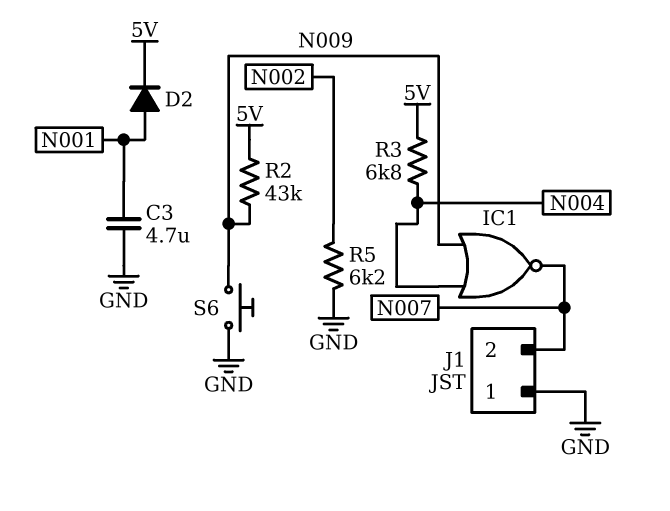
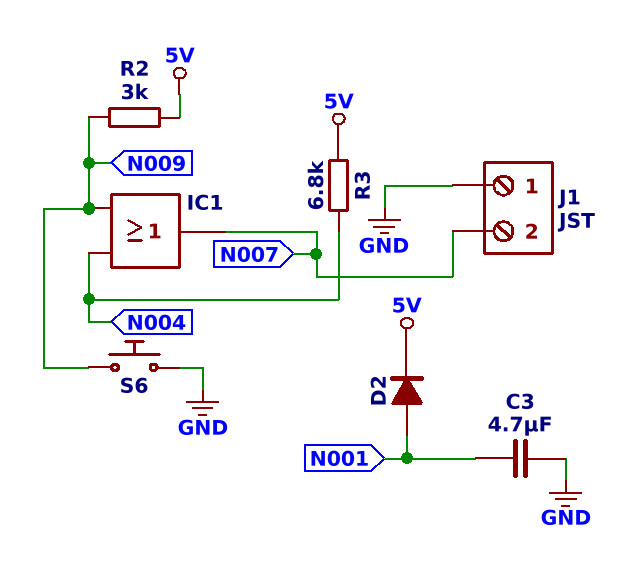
IC1: NOR (in N004, in N009, out N007) -> OR (in N004, in N009, out N007)
R2: 43k (5V, N009) -> 3k (5V, N009)
R5: 6.2k (GND, N002) -> none

